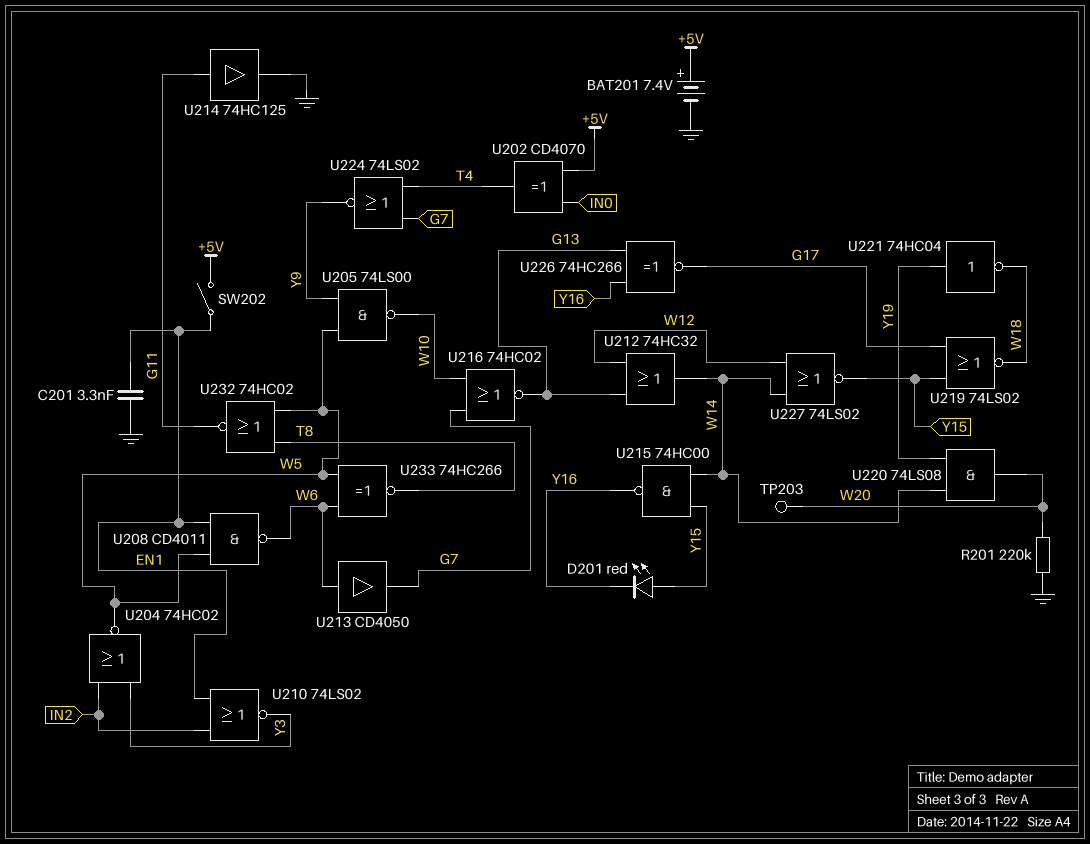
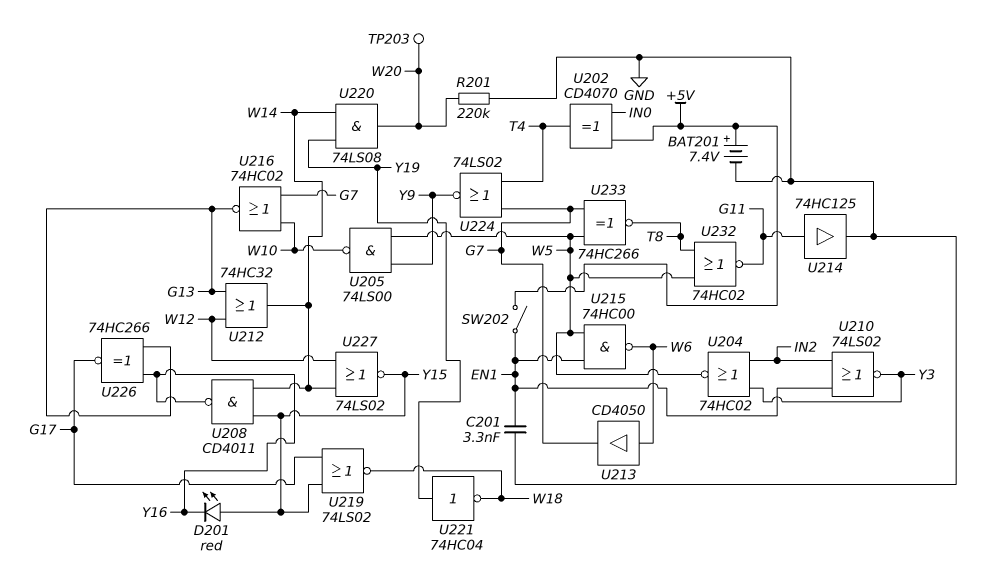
U208: NAND CD4011 (in EN1, in W5, out W6) -> NAND CD4011 (in W14, in Y15, out Y16)
U215: NAND 74HC00 (in W14, in Y15, out Y16) -> NAND 74HC00 (in EN1, in W5, out W6)
U233: XNOR 74HC266 (in W5, in W6, out T8) -> XNOR 74HC266 (in G7, in W5, out T8)

